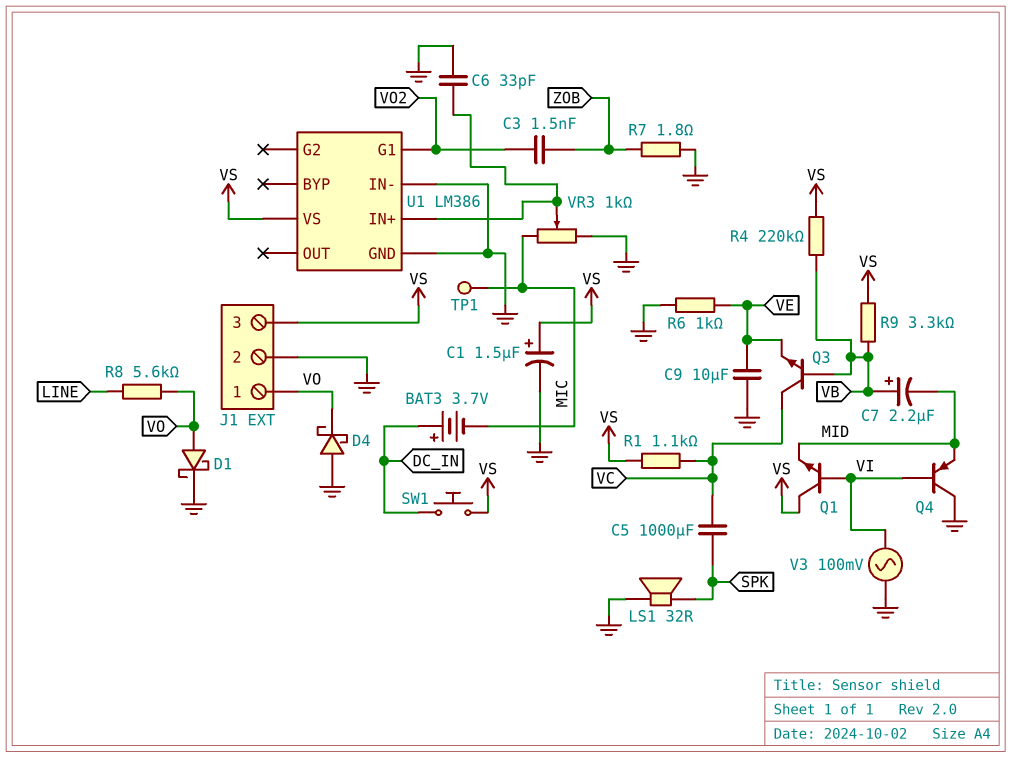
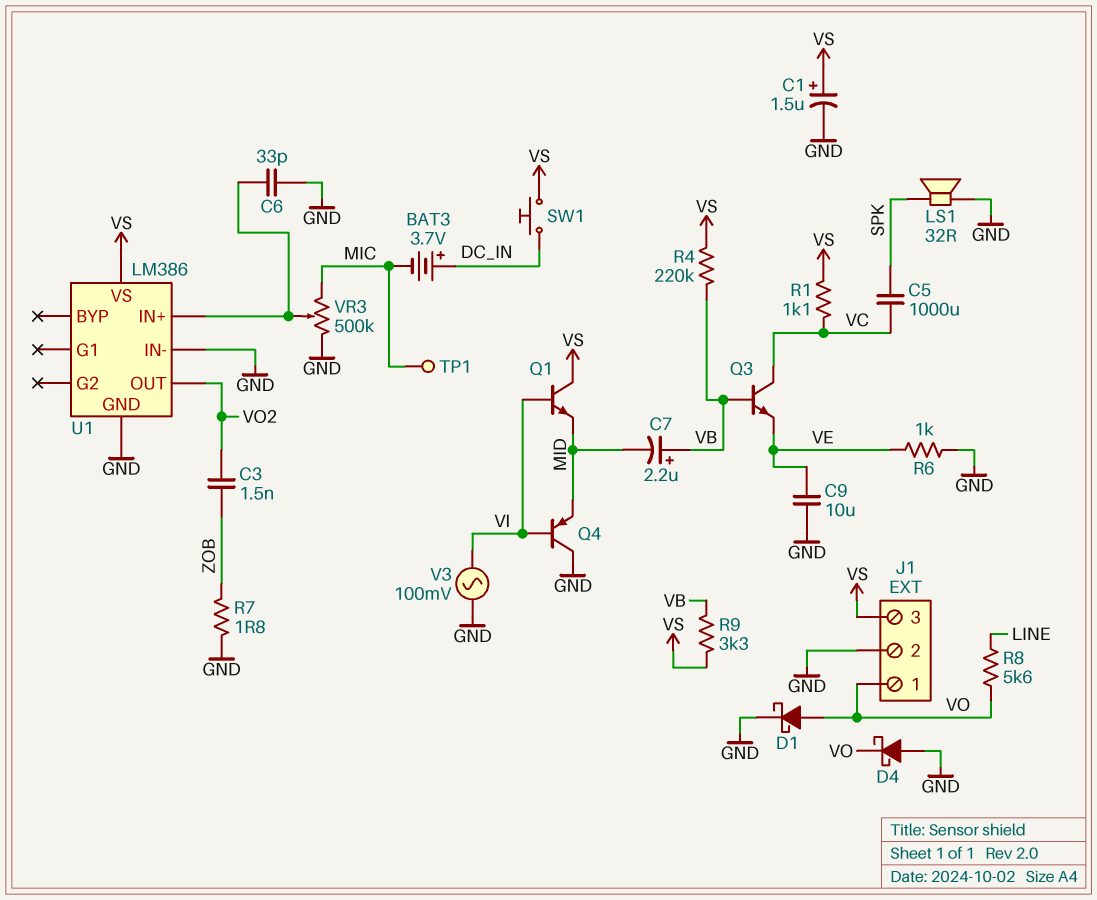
U1 pin G1: VO2 -> none
U1 pin OUT: none -> VO2
VR3: 1k (GND, MIC, wiper U1/IN+) -> 500k (GND, MIC, wiper U1/IN+)

